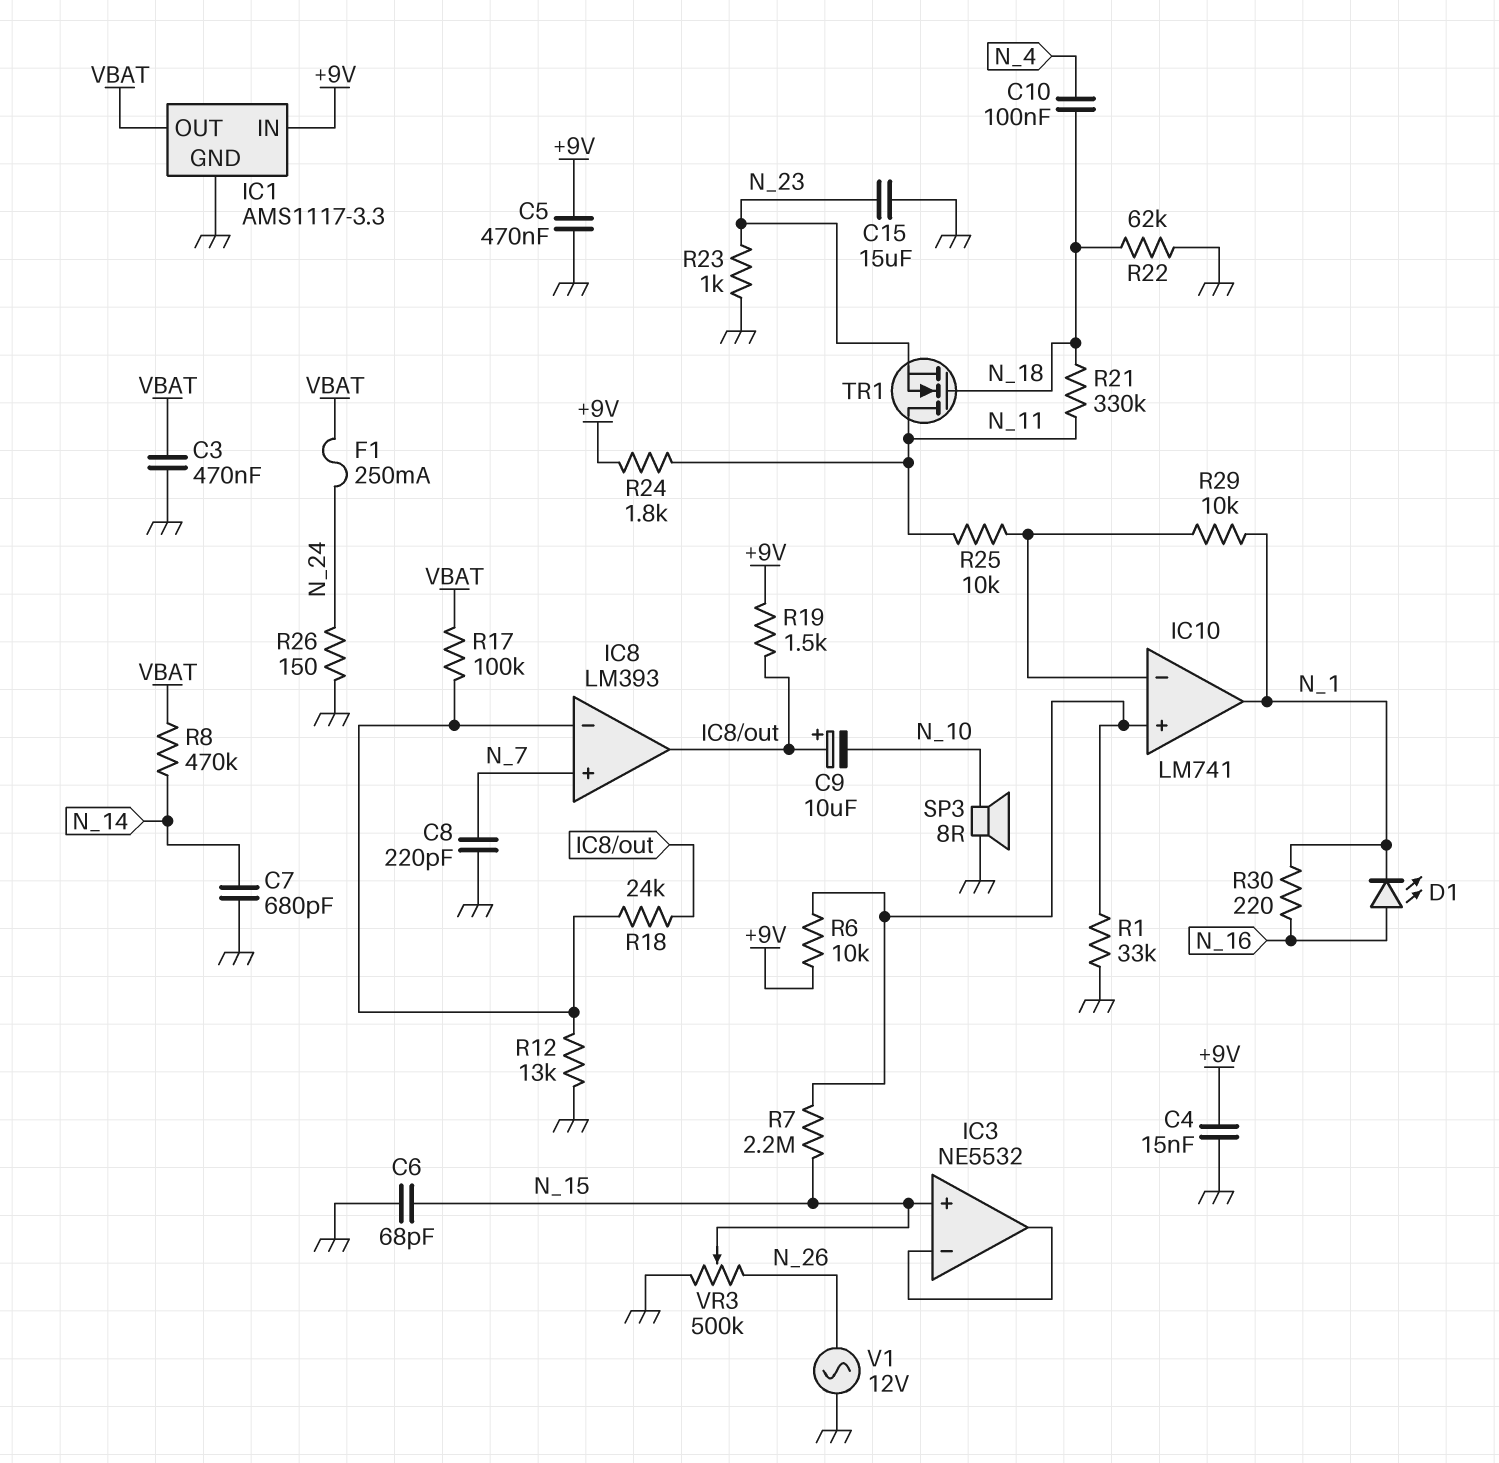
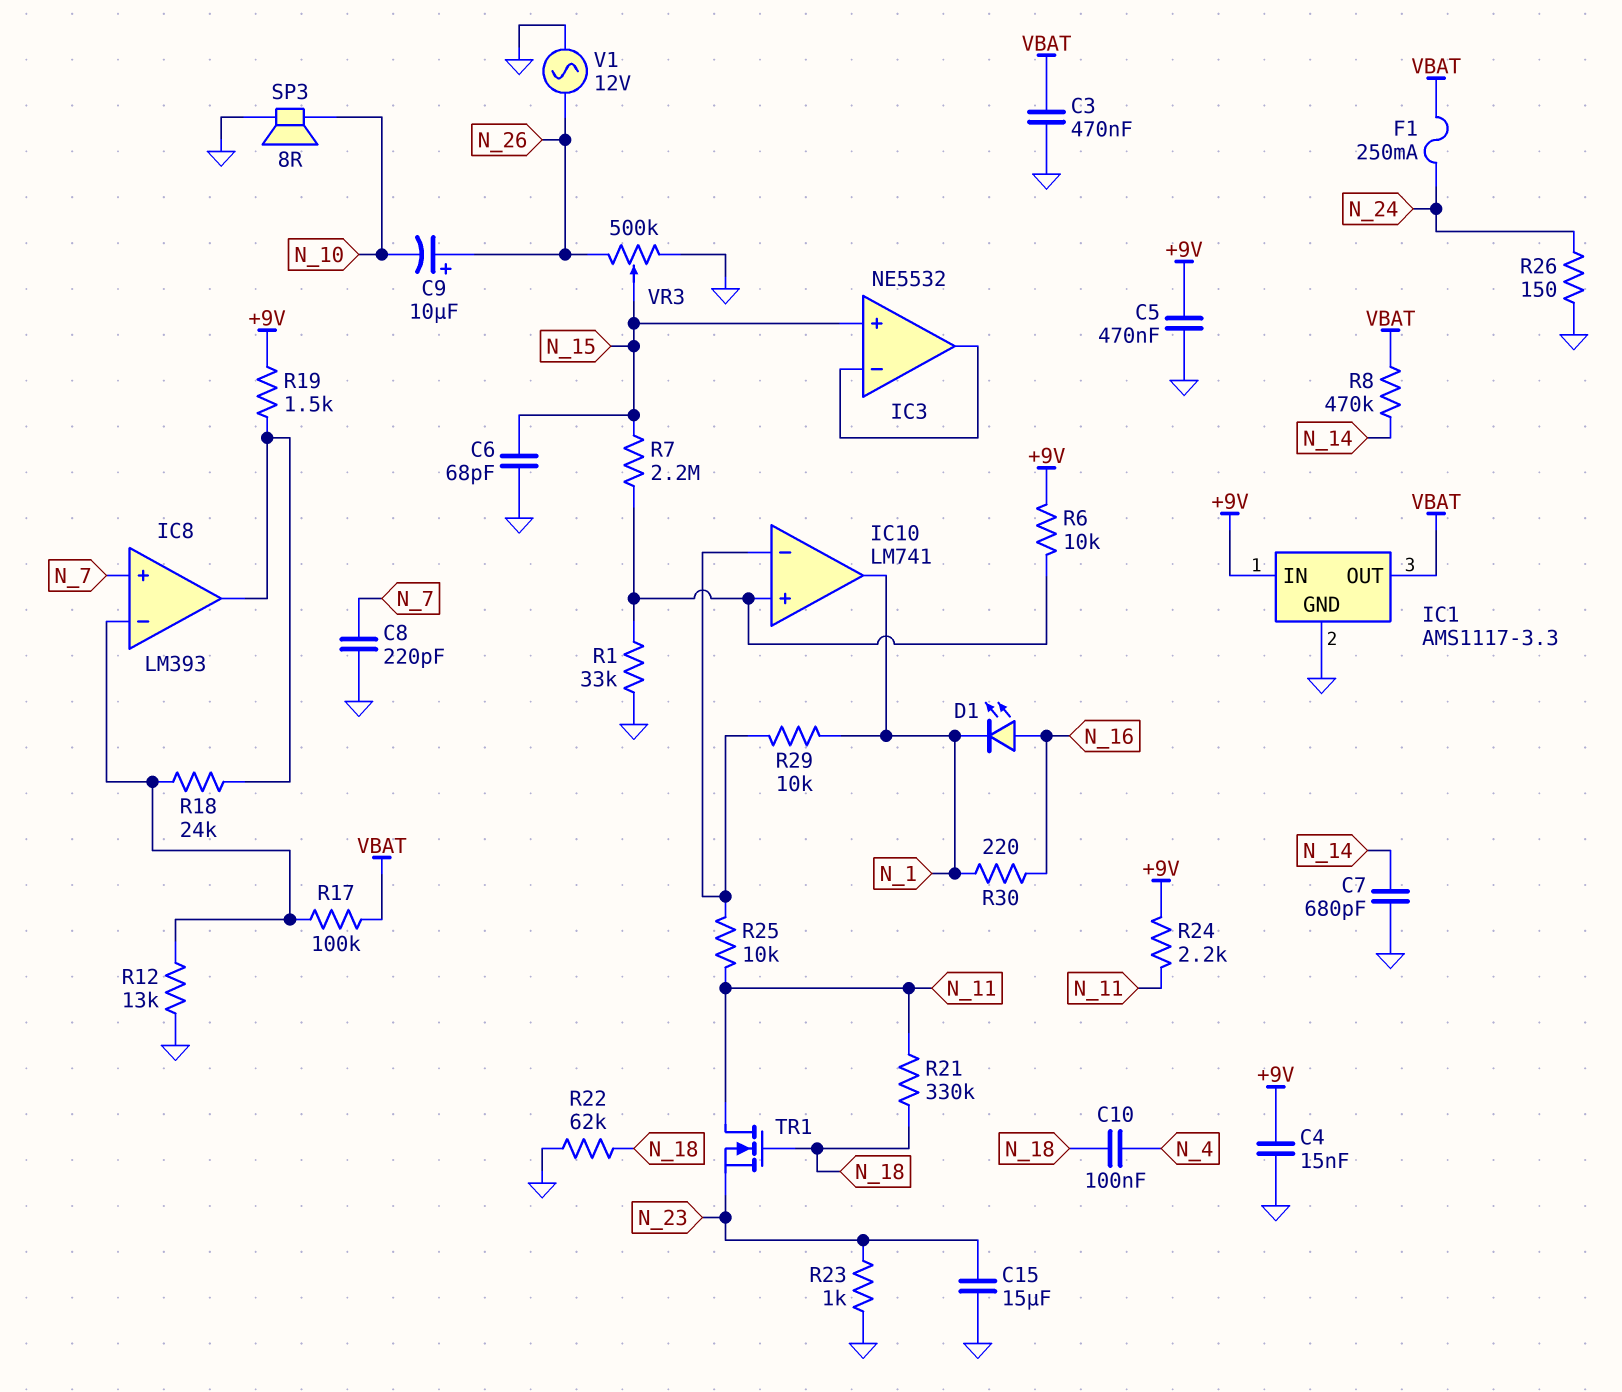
C9: 10uF (plus IC8/out, minus N_10) -> 10uF (plus N_26, minus N_10)
R24: 1.8k (+9V, N_11) -> 2.2k (+9V, N_11)

